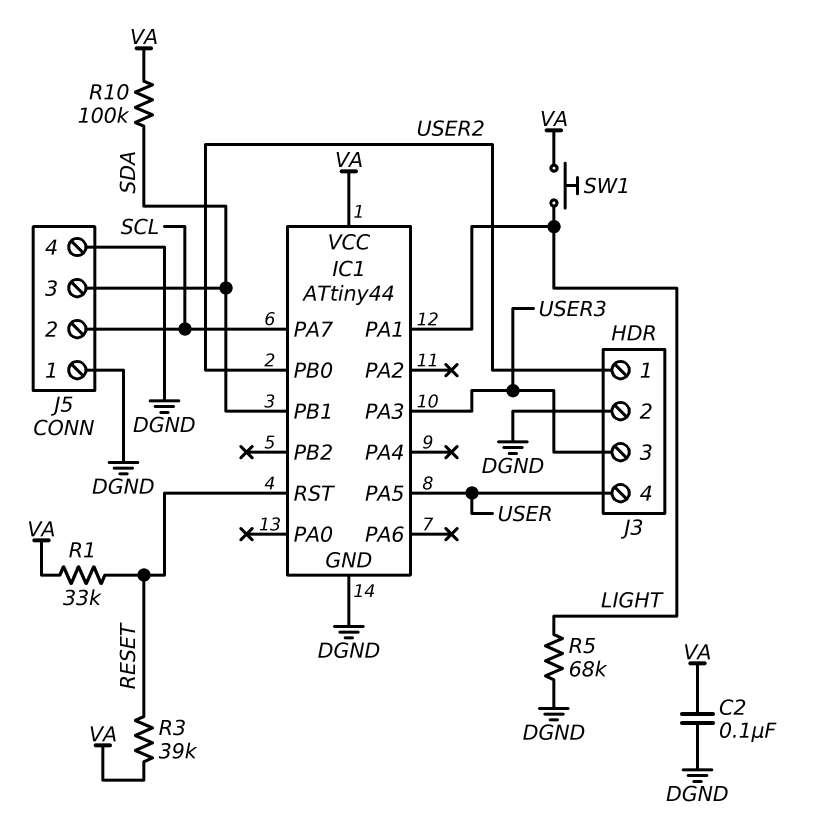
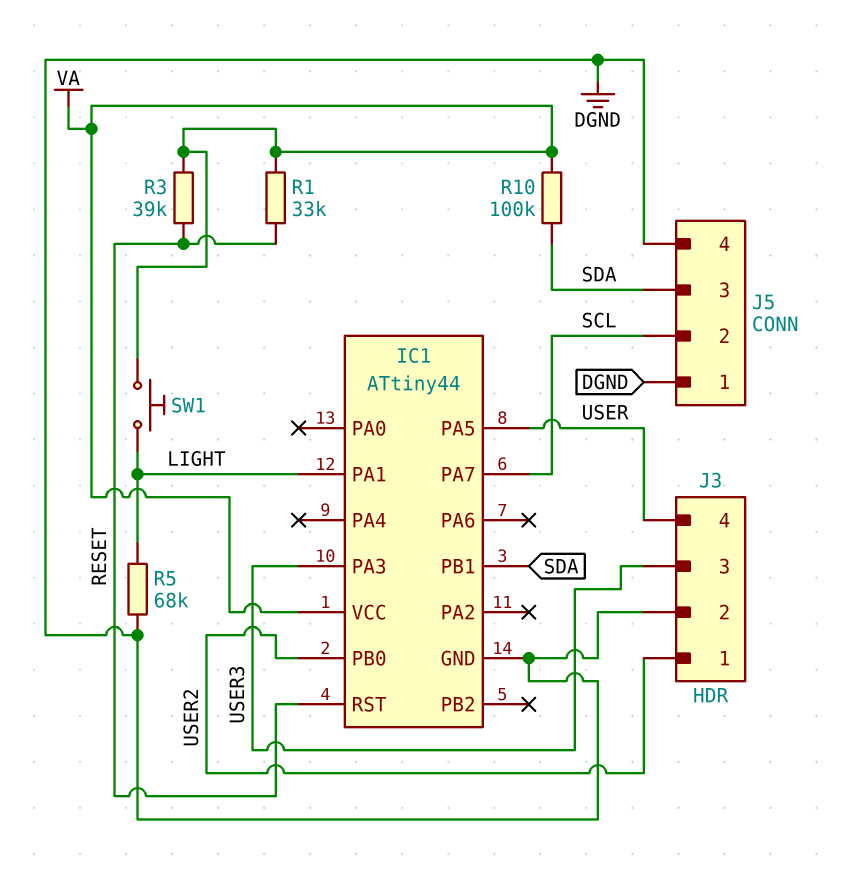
C2: 100nF (DGND, VA) -> none

